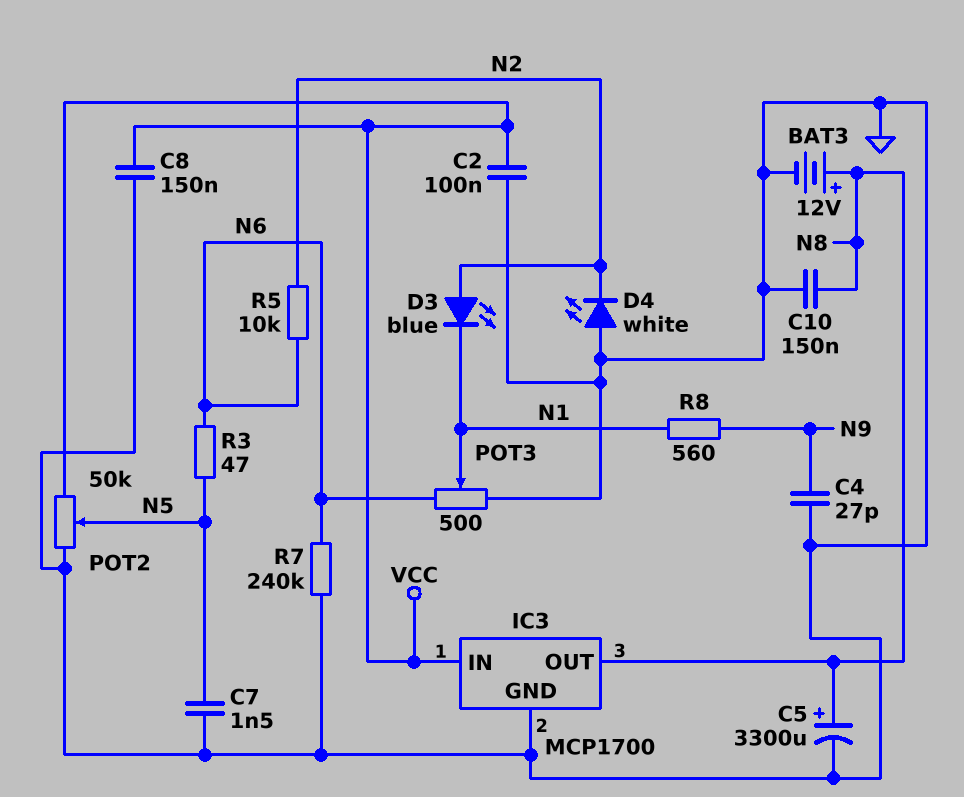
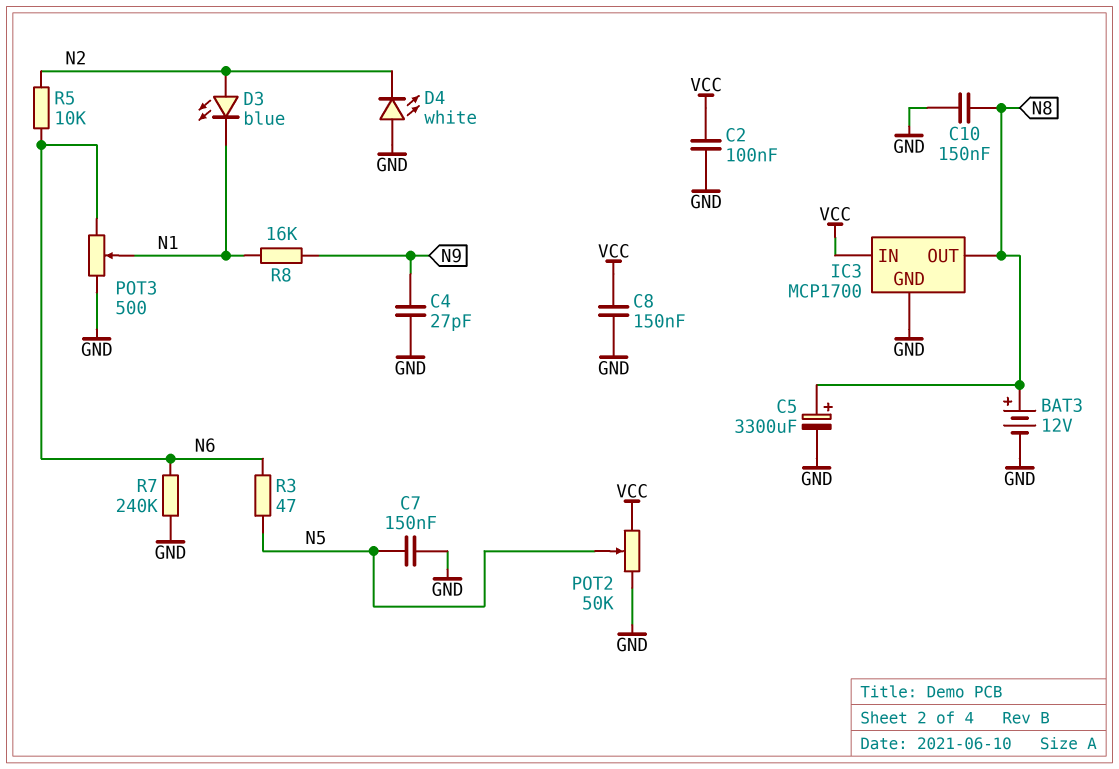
C7: 1.5nF (GND, N5) -> 150nF (GND, N5)
R8: 560 (N1, N9) -> 16k (N1, N9)

